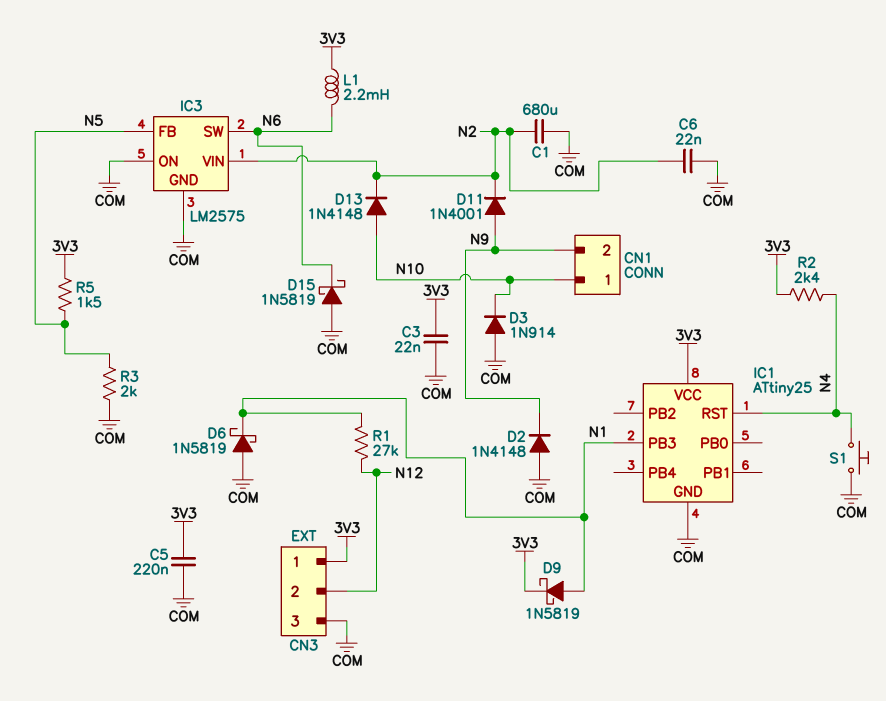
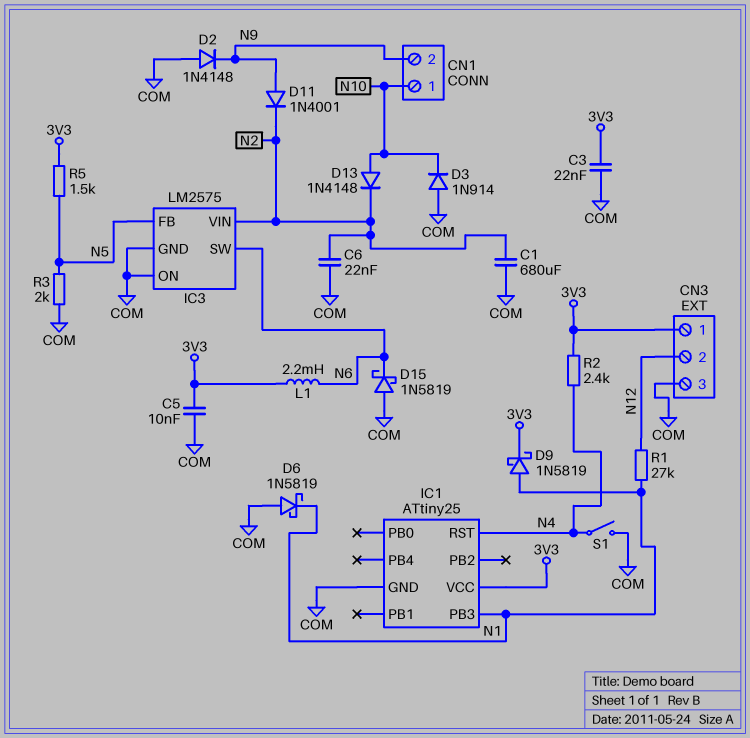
C5: 220nF (3V3, COM) -> 10nF (3V3, COM)
S1: button (COM, N4) -> switch (COM, N4)

